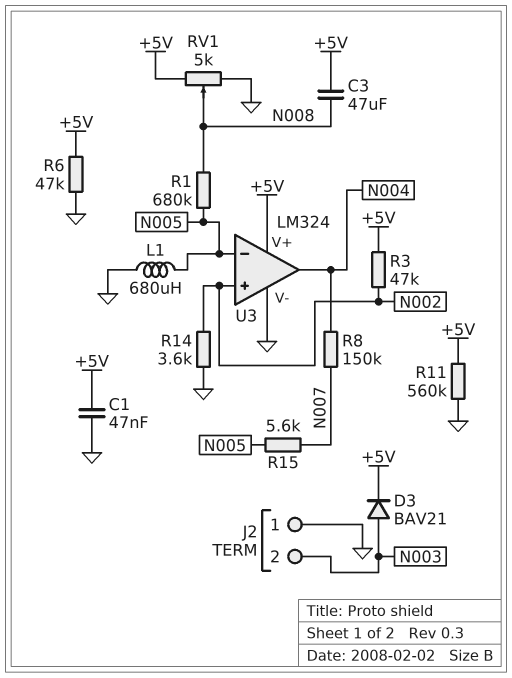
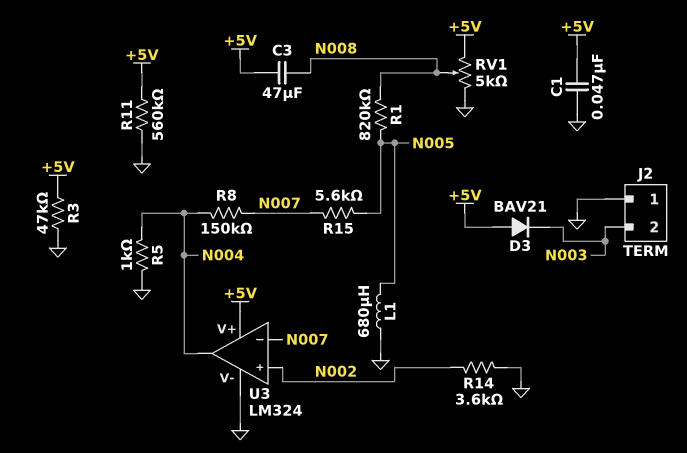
D3: diode BAV21 (A N003, K +5V) -> diode BAV21 (A +5V, K N003)
R1: 680k (N005, N008) -> 820k (N005, N008)
R3: 47k (+5V, N002) -> 47k (+5V, GND)
R5: none -> 1k (GND, N004)
R6: 47k (+5V, GND) -> none
U3 pin in-: N005 -> N007

